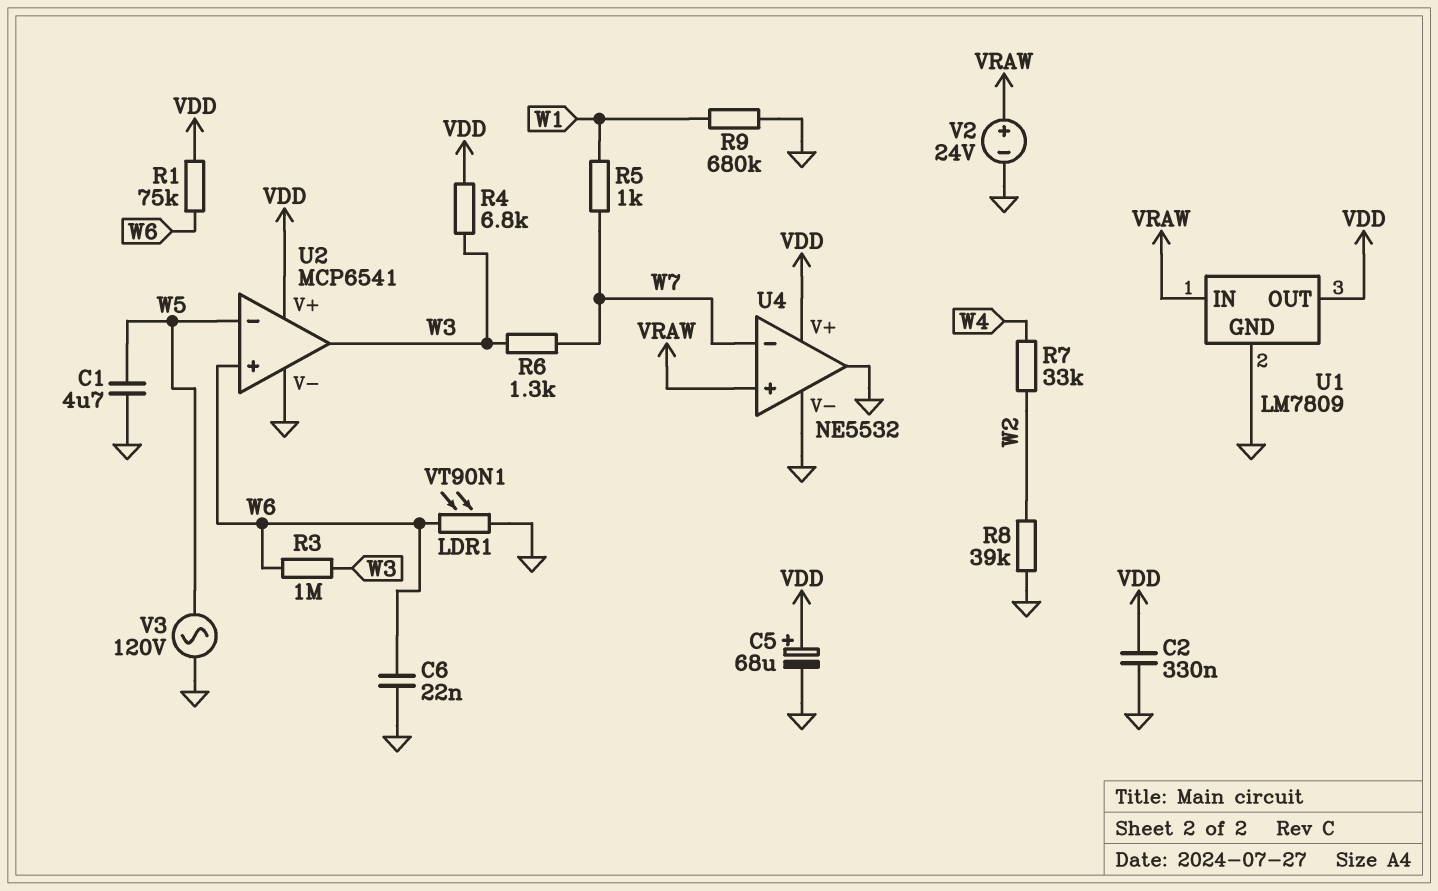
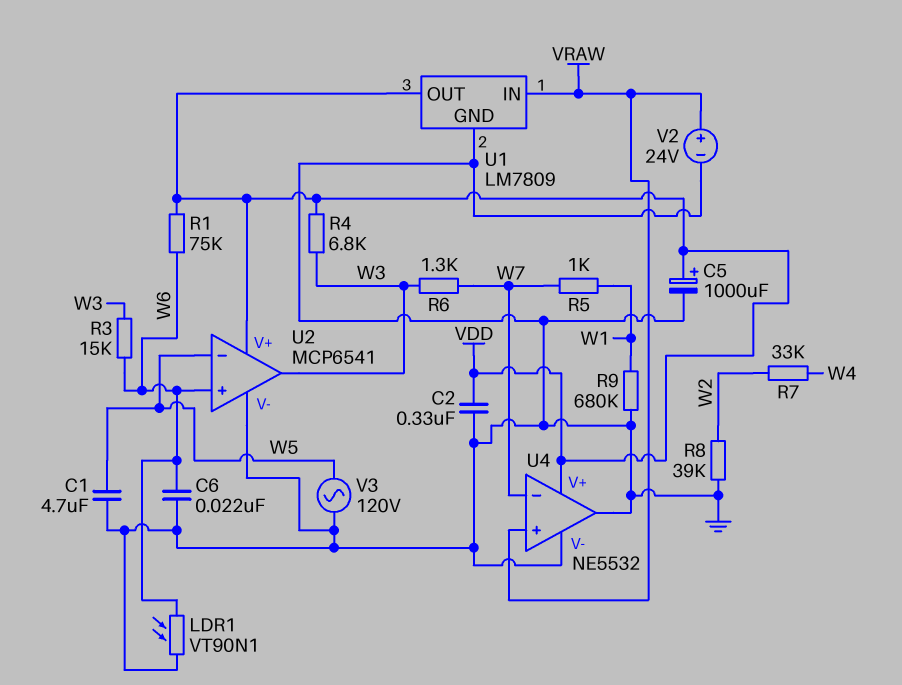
C5: 68uF (plus VDD, minus GND) -> 1000uF (plus VDD, minus GND)
R3: 1M (W3, W6) -> 15k (W3, W6)

